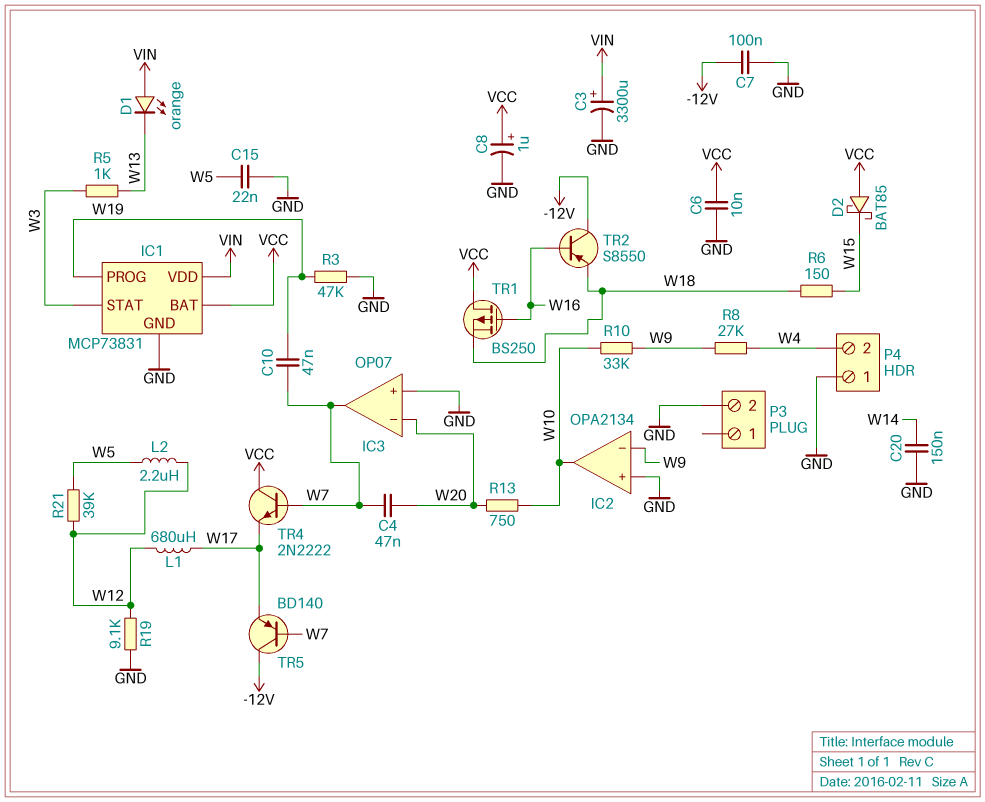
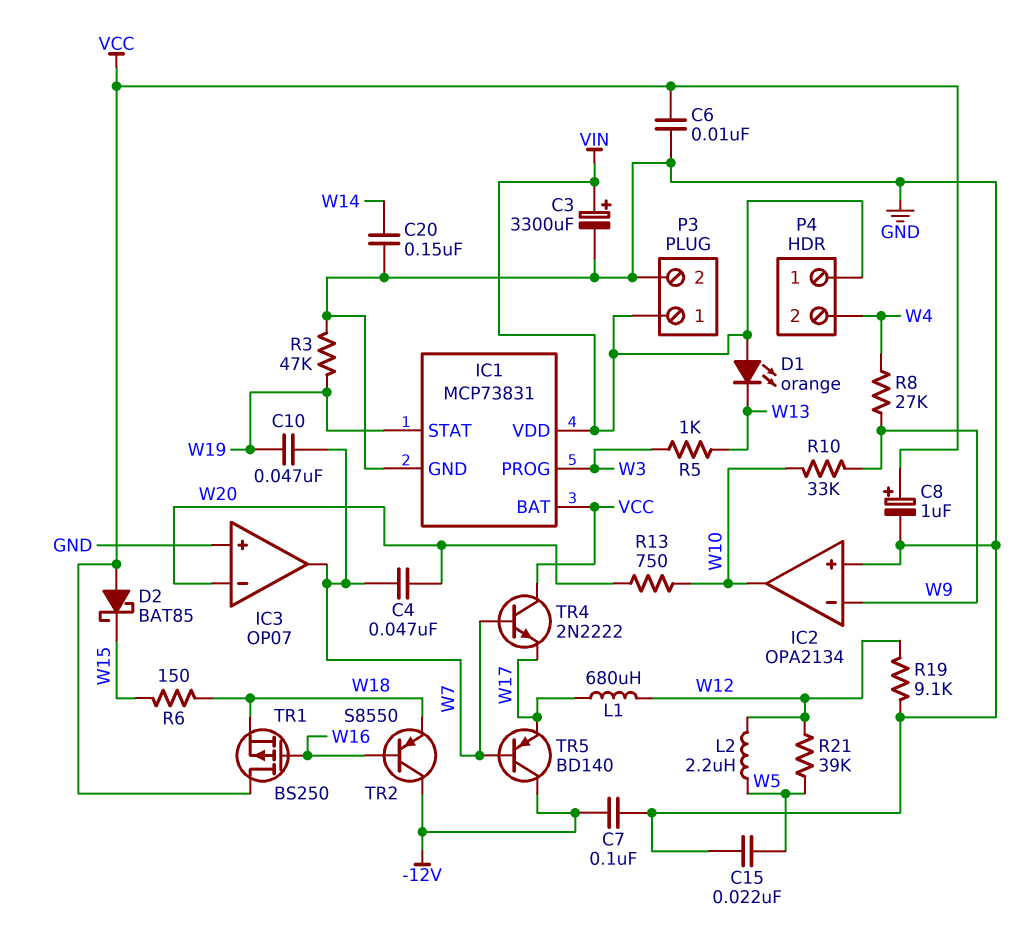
IC1 pin PROG: W19 -> W3
IC1 pin STAT: W3 -> W19
P3 pin 1: none -> VIN
P4 pin 1: GND -> VIN

